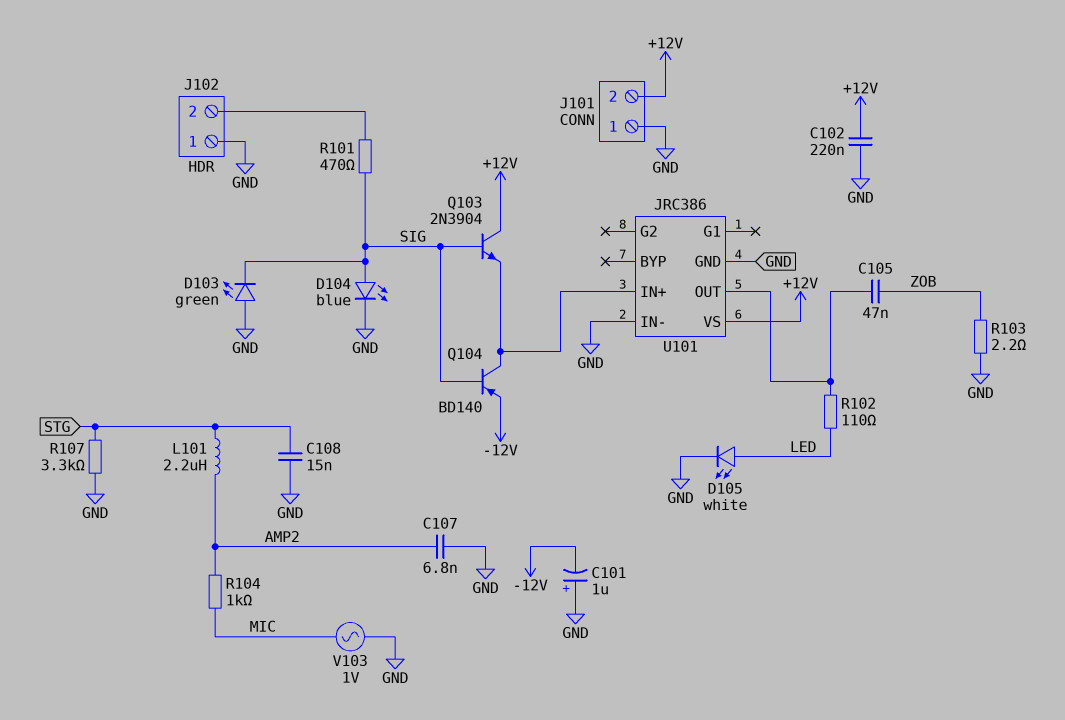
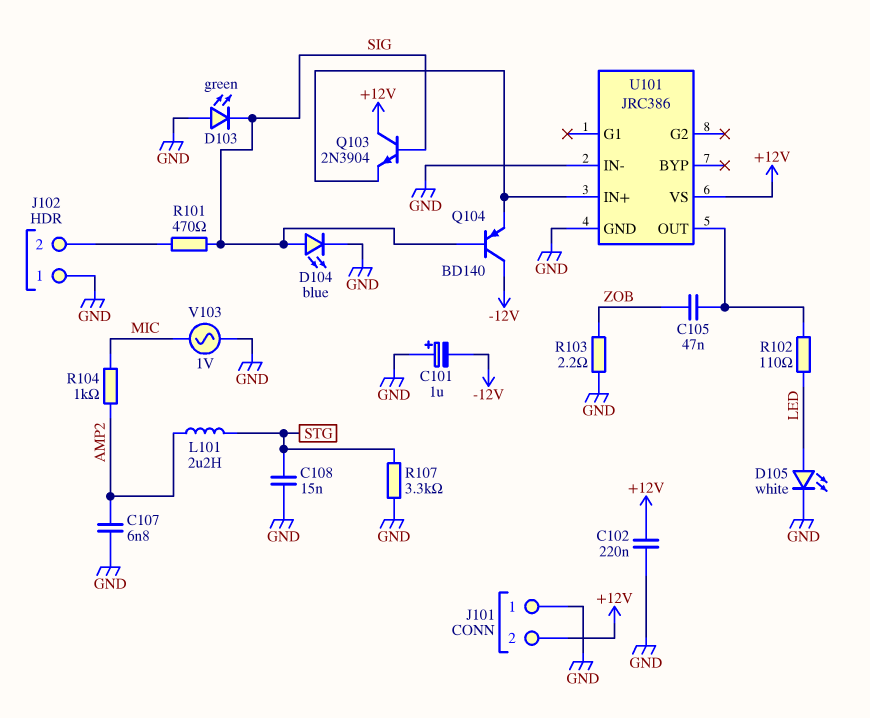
Q104: PNP BD140 (B SIG, C U101/IN+, E -12V) -> PNP BD140 (B SIG, C -12V, E U101/IN+)

